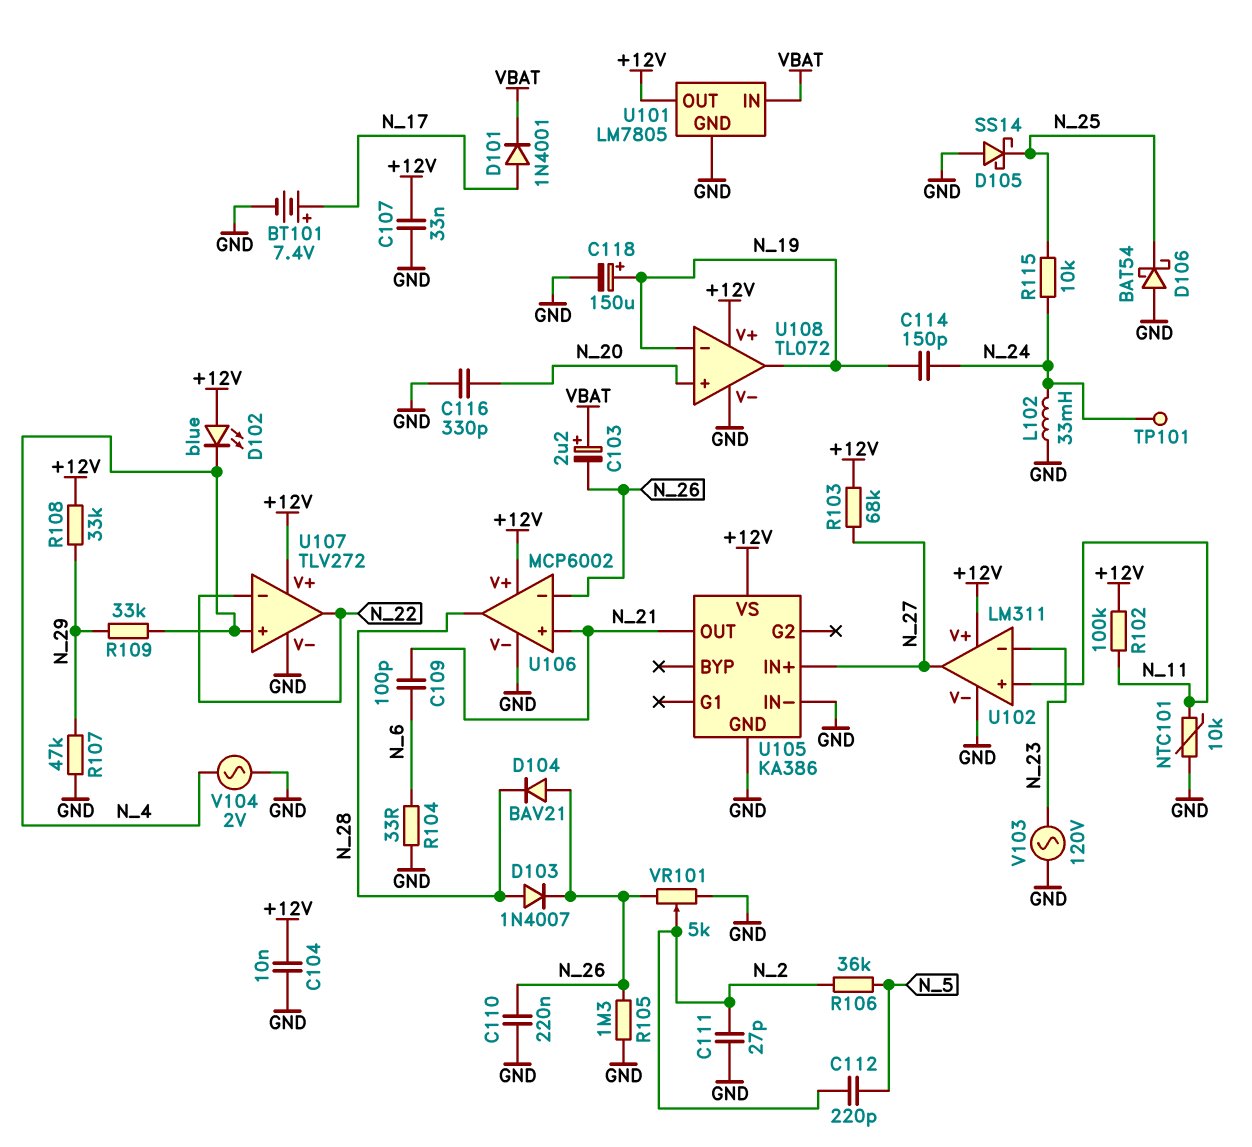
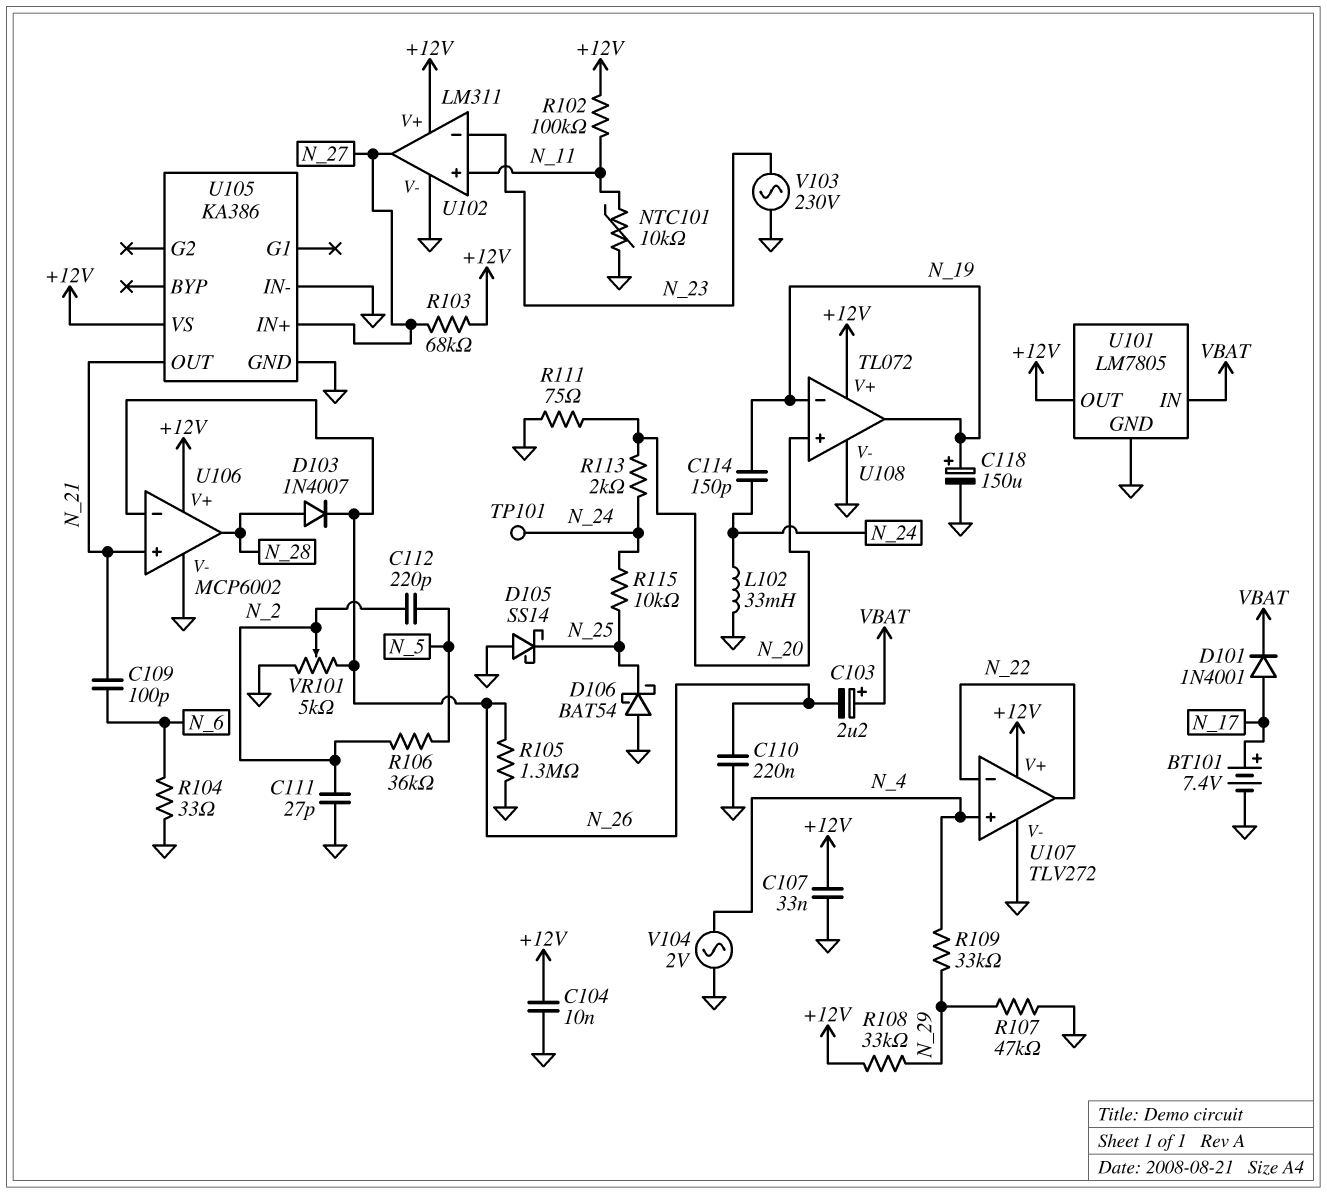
C116: 330pF (GND, N_20) -> none
D102: LED blue (A +12V, K N_4) -> none
D104: diode BAV21 (A N_26, K N_28) -> none
R111: none -> 75 (GND, N_20)
R113: none -> 2k (N_20, N_24)
V103: AC 120V (GND, N_23) -> AC 230V (GND, N_23)

